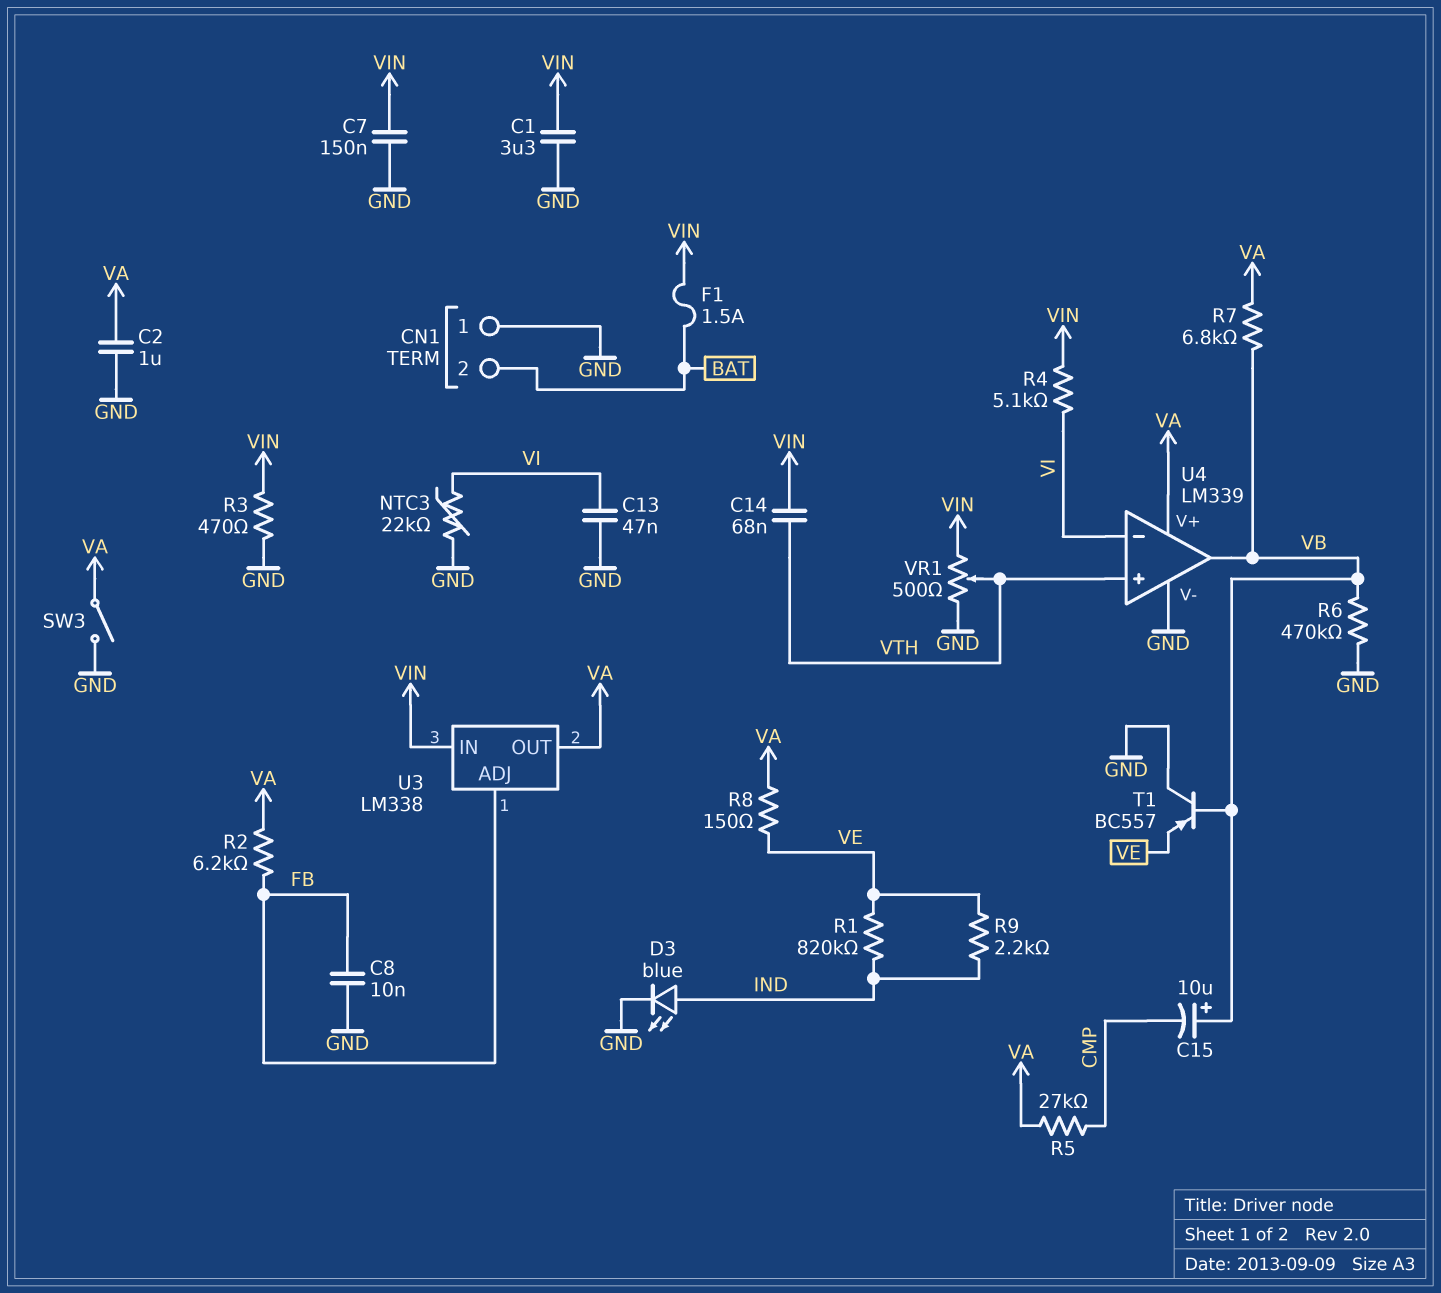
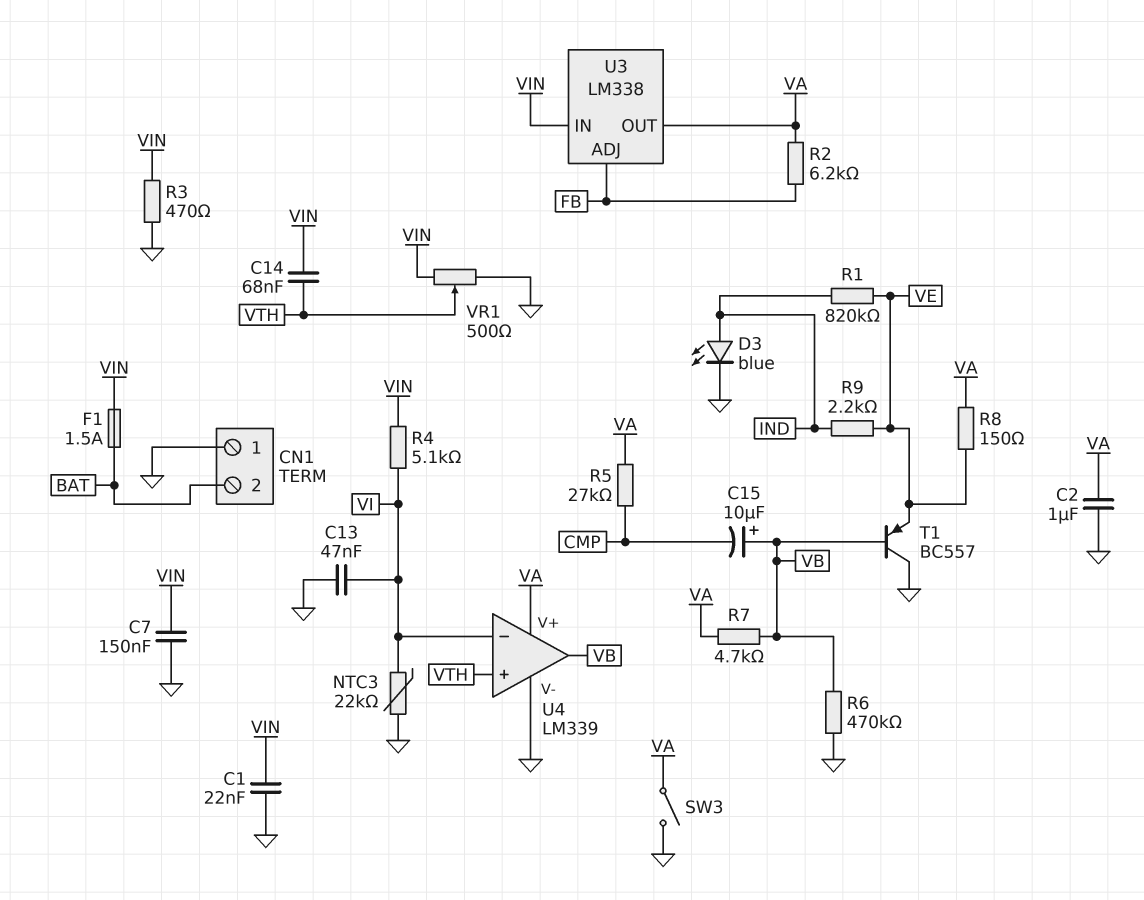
C1: 3.3uF (GND, VIN) -> 22nF (GND, VIN)
C8: 10nF (FB, GND) -> none
R7: 6.8k (VA, VB) -> 4.7k (VA, VB)

